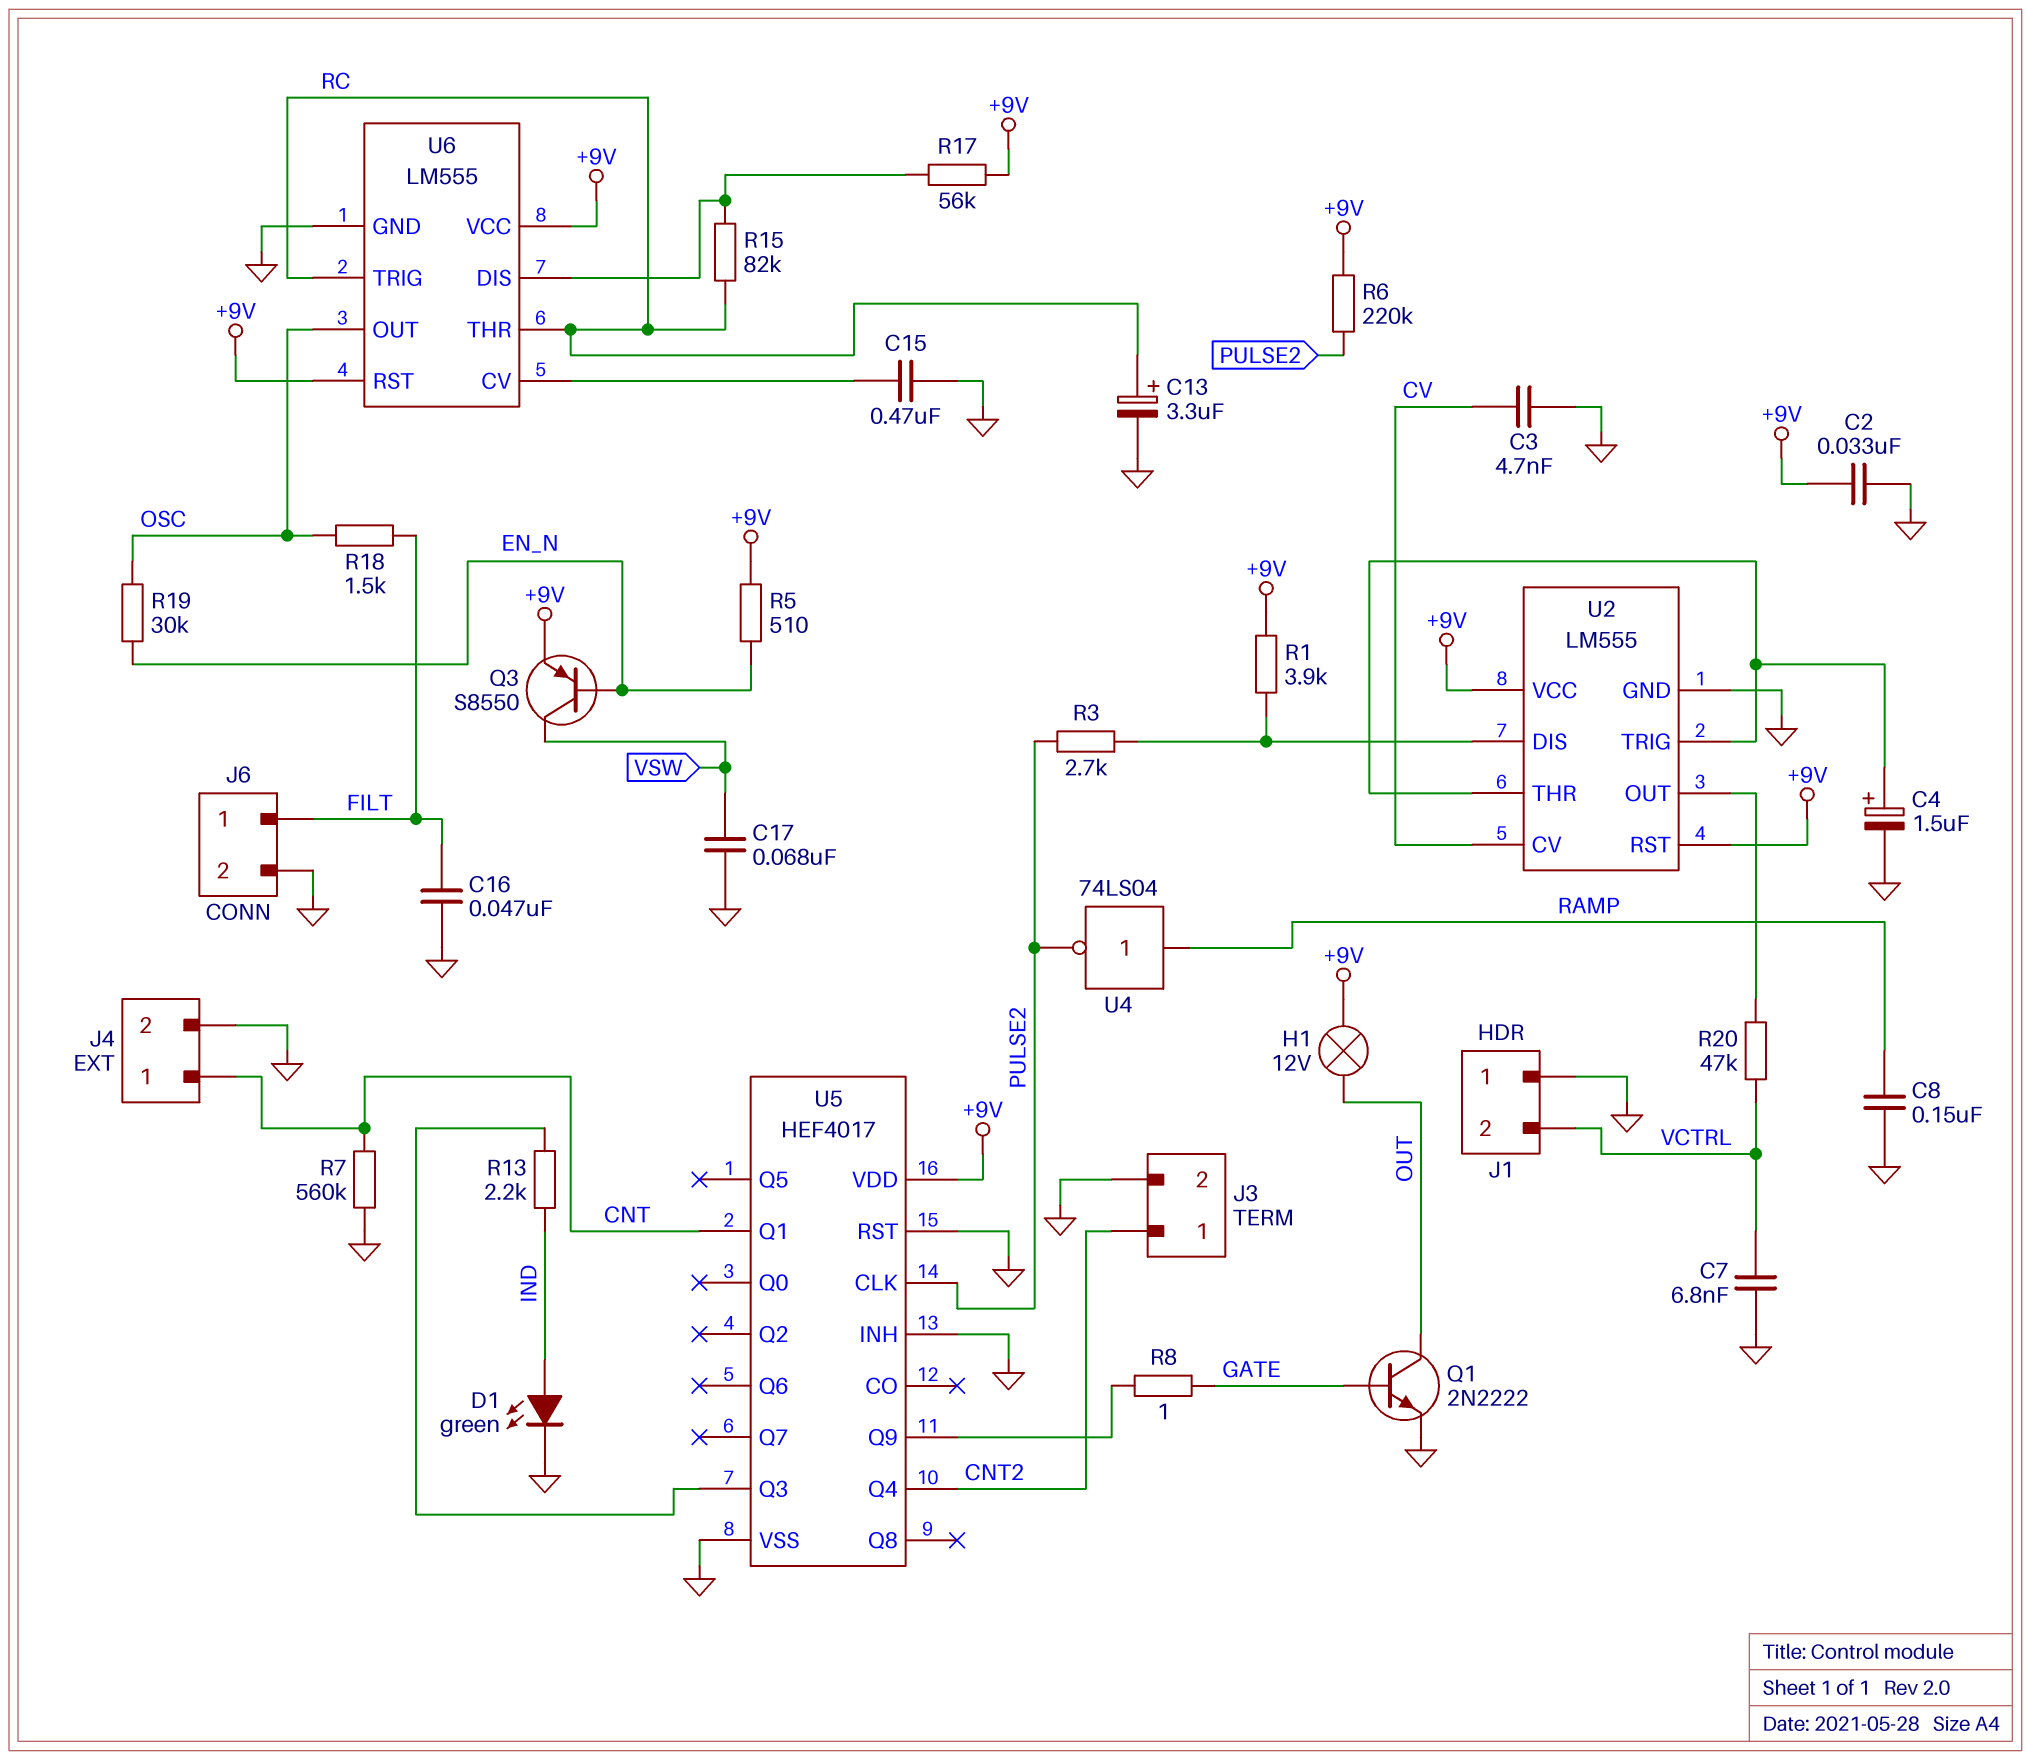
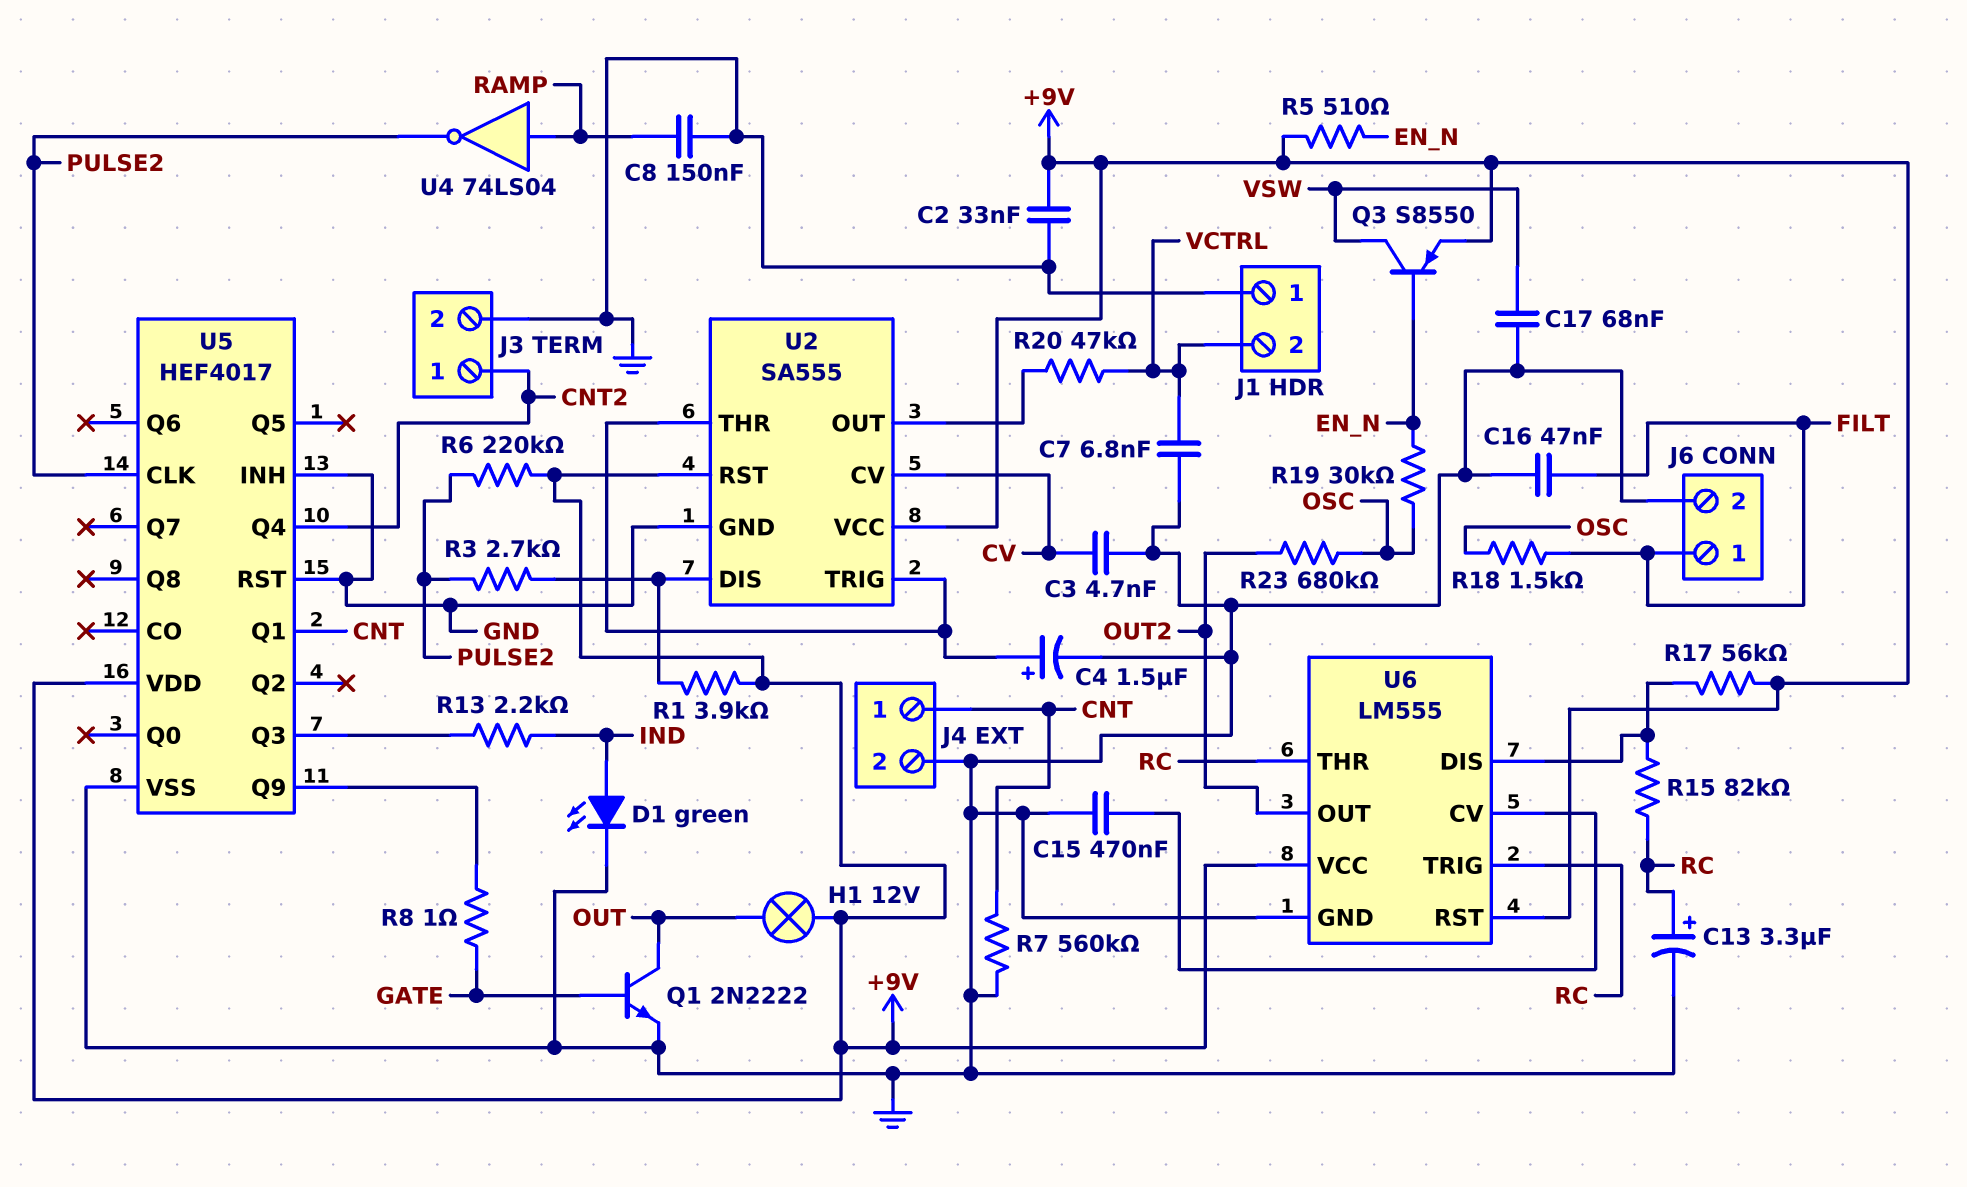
R23: none -> 680k (OSC, OUT2)
U2: LM555 -> SA555
U6 pin OUT: OSC -> OUT2

